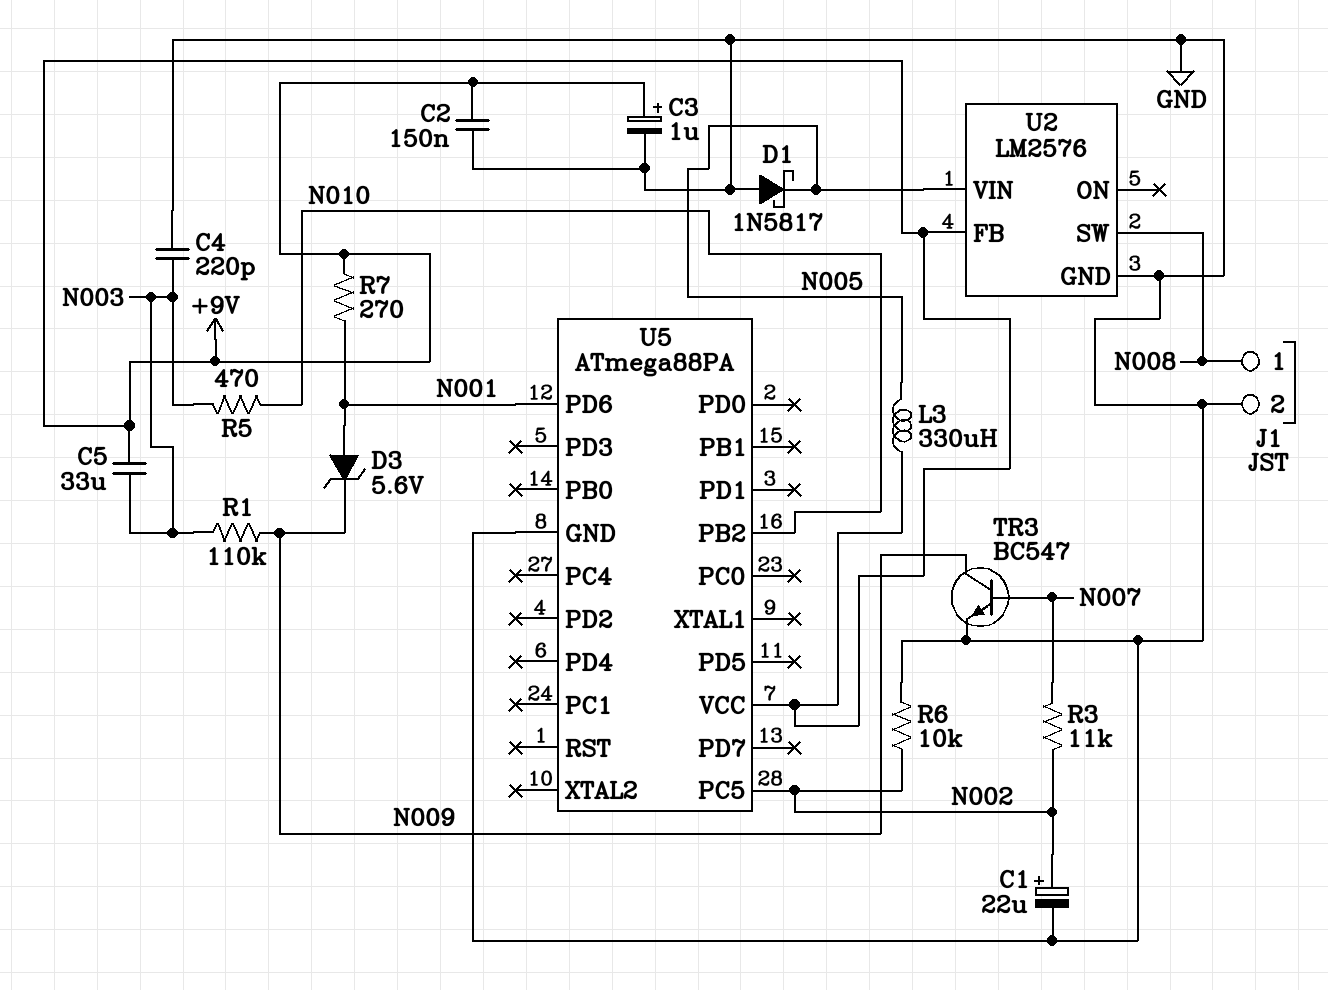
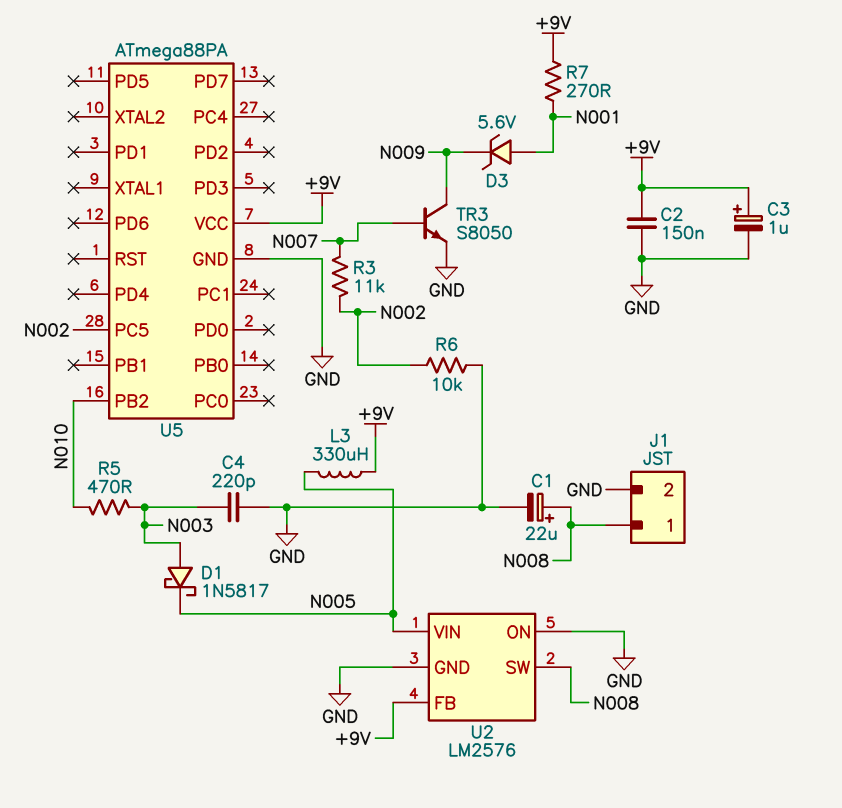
C1: 22uF (plus N002, minus GND) -> 22uF (plus N008, minus GND)
C5: 33uF (+9V, N003) -> none
D1: schottky 1N5817 (A GND, K N005) -> schottky 1N5817 (A N003, K N005)
R1: 110k (N003, N009) -> none
TR3: NPN BC547 (B N007, C N009, E GND) -> NPN S8050 (B N007, C N009, E GND)
U2 pin ON: none -> GND
U5 pin PD6: N001 -> none

